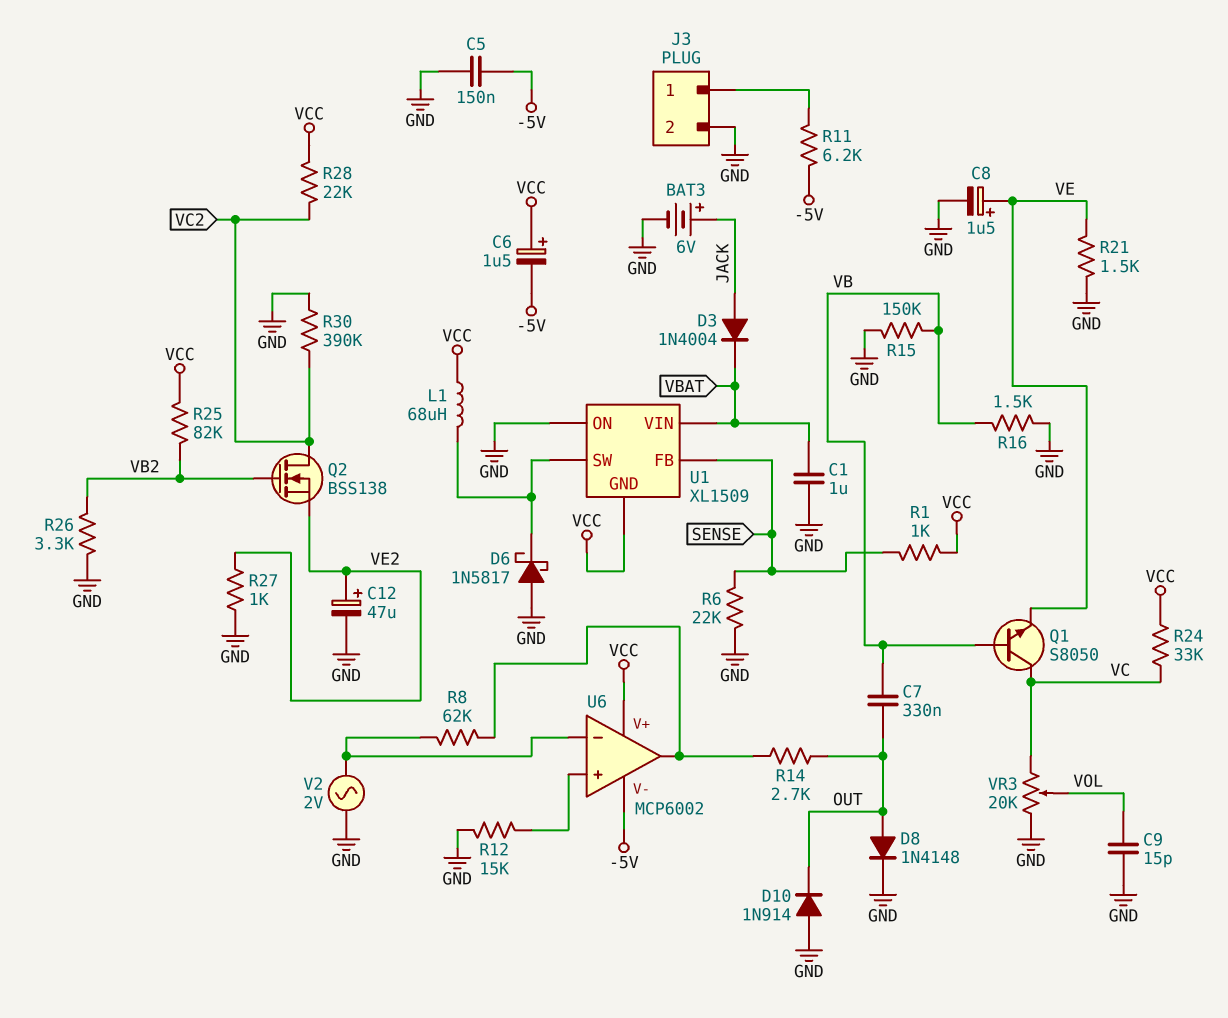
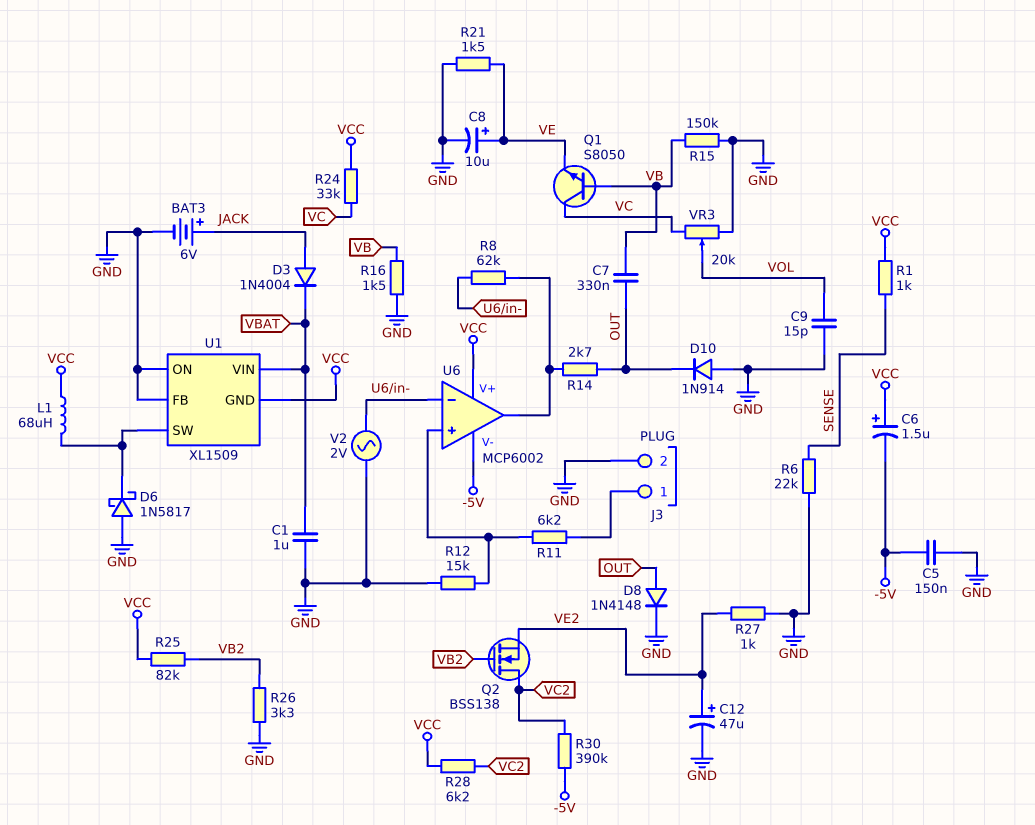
C8: 1.5uF (plus VE, minus GND) -> 10uF (plus VE, minus GND)
R11: 6.2k (-5V, J3/1) -> 6.2k (J3/1, U6/in+)
R28: 22k (VC2, VCC) -> 6.2k (VC2, VCC)
R30: 390k (GND, VC2) -> 390k (-5V, VC2)
U1 pin FB: SENSE -> GND

